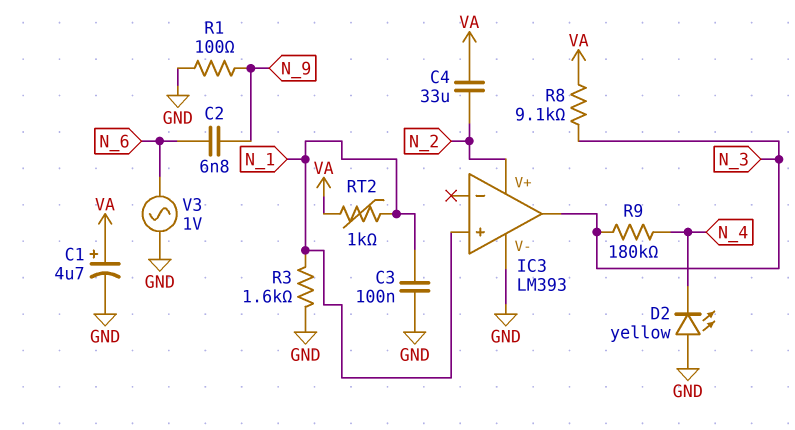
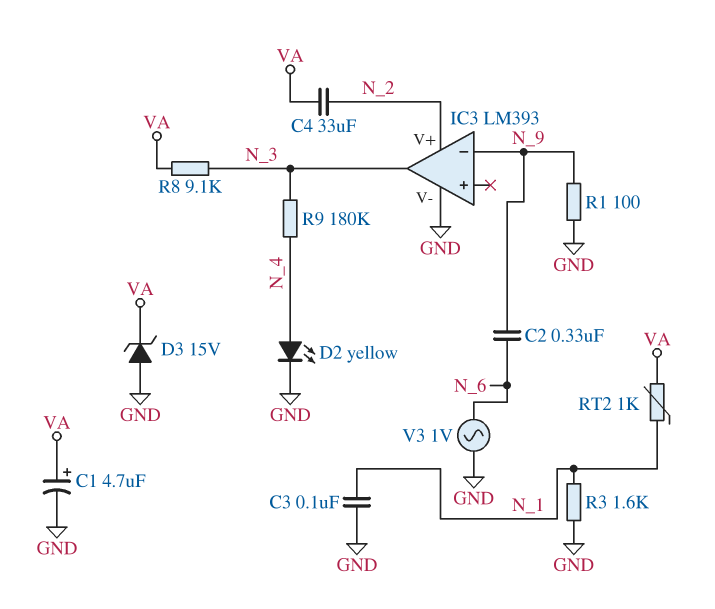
C2: 6.8nF (N_6, N_9) -> 330nF (N_6, N_9)
D2: LED yellow (A GND, K N_4) -> LED yellow (A N_4, K GND)
D3: none -> zener 15V (A GND, K VA)
IC3 pin in+: N_1 -> none
IC3 pin in-: none -> N_9

